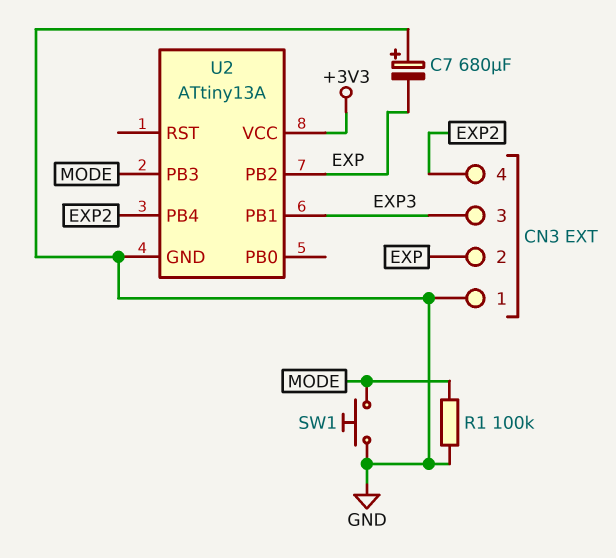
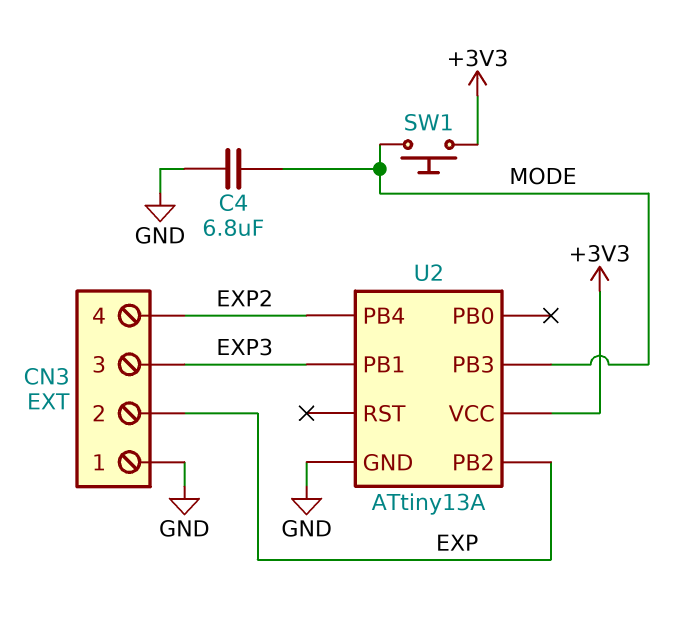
C4: none -> 6.8uF (GND, MODE)
C7: 680uF (plus GND, minus EXP) -> none
R1: 100k (GND, MODE) -> none
SW1: button (GND, MODE) -> button (+3V3, MODE)

